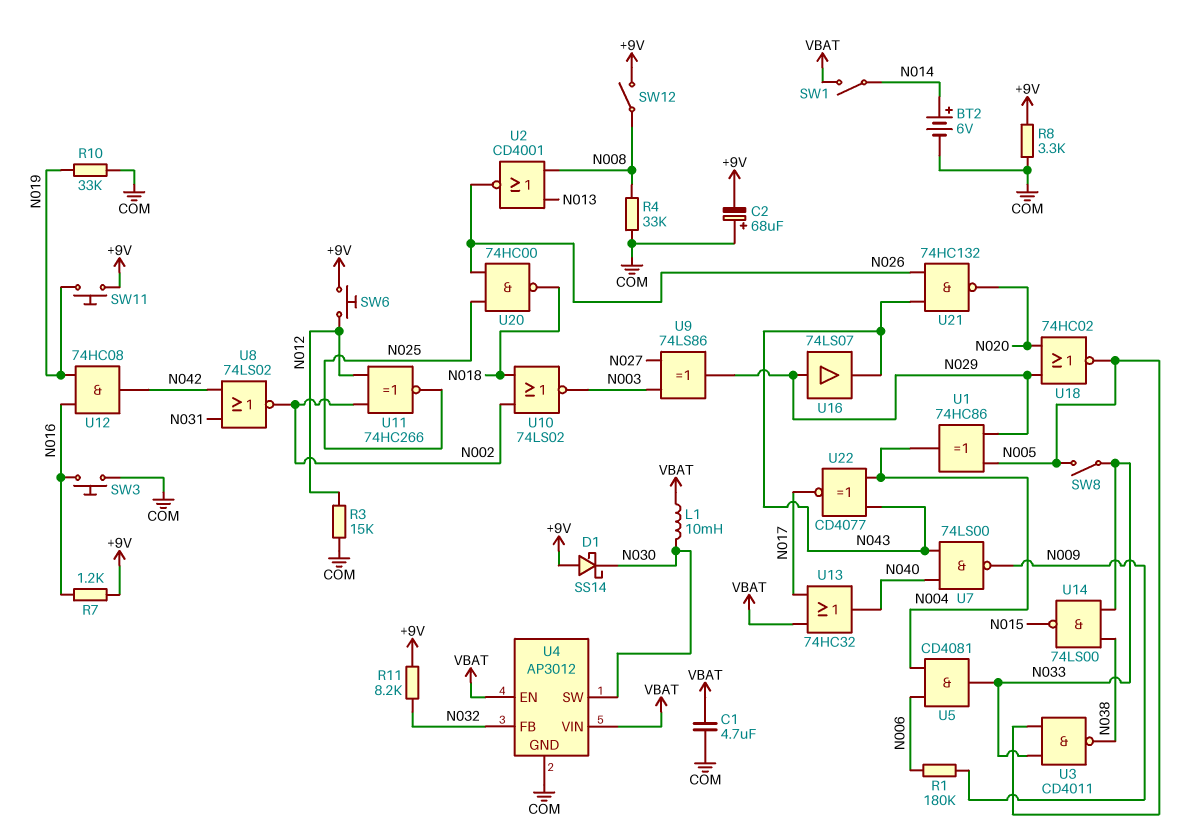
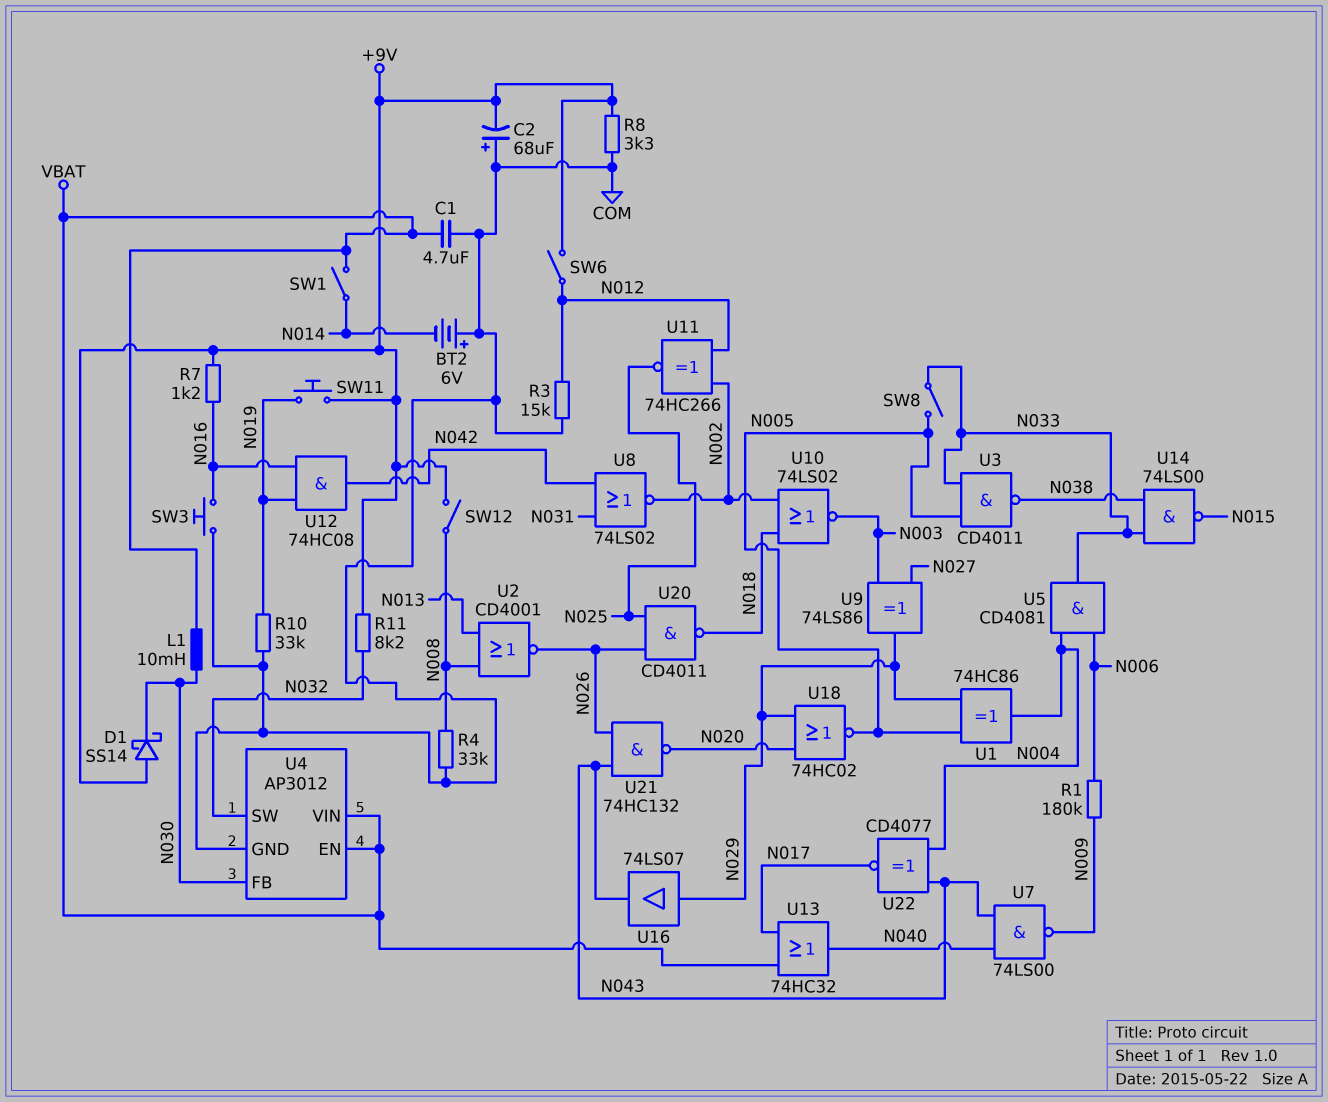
BT2: 6V (plus N014, minus COM) -> 6V (plus COM, minus N014)
SW6: button (+9V, N012) -> switch (+9V, N012)
U4 pin FB: N032 -> N030
U4 pin SW: N030 -> N032
U20: NAND 74HC00 (in N025, in N026, out N018) -> NAND CD4011 (in N025, in N026, out N018)

